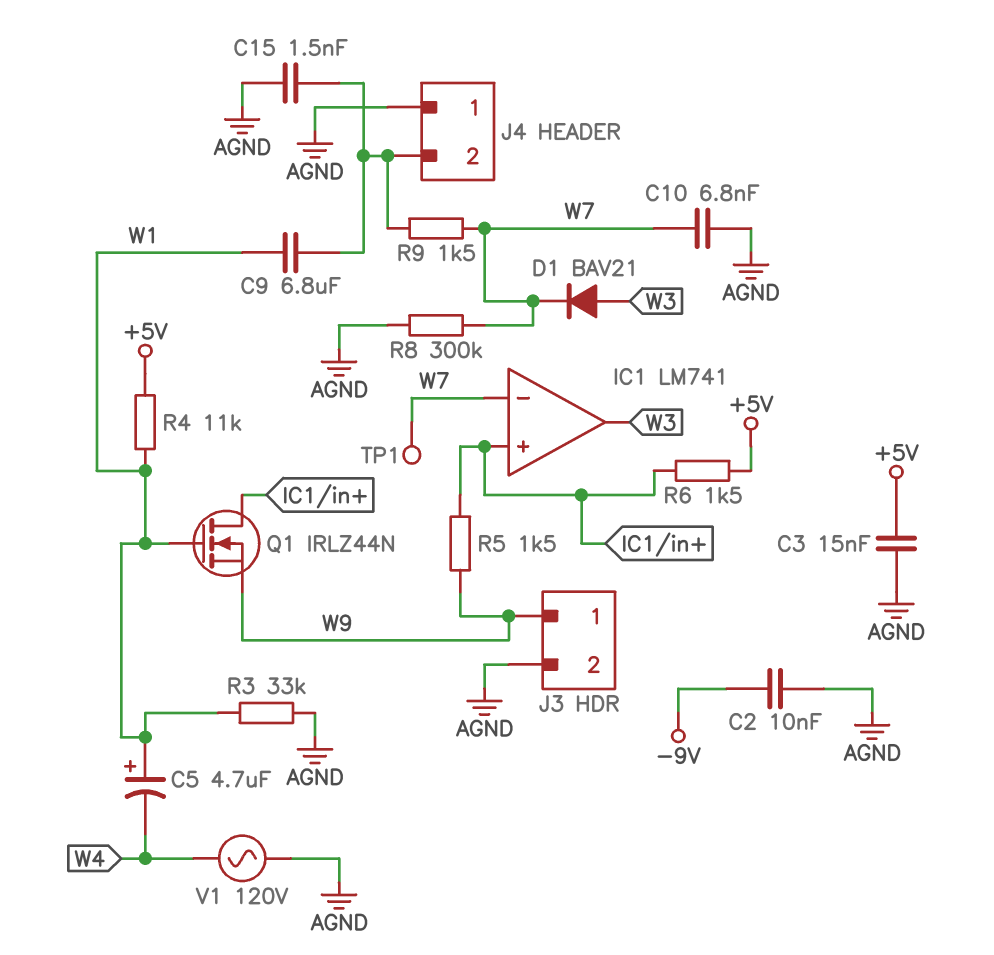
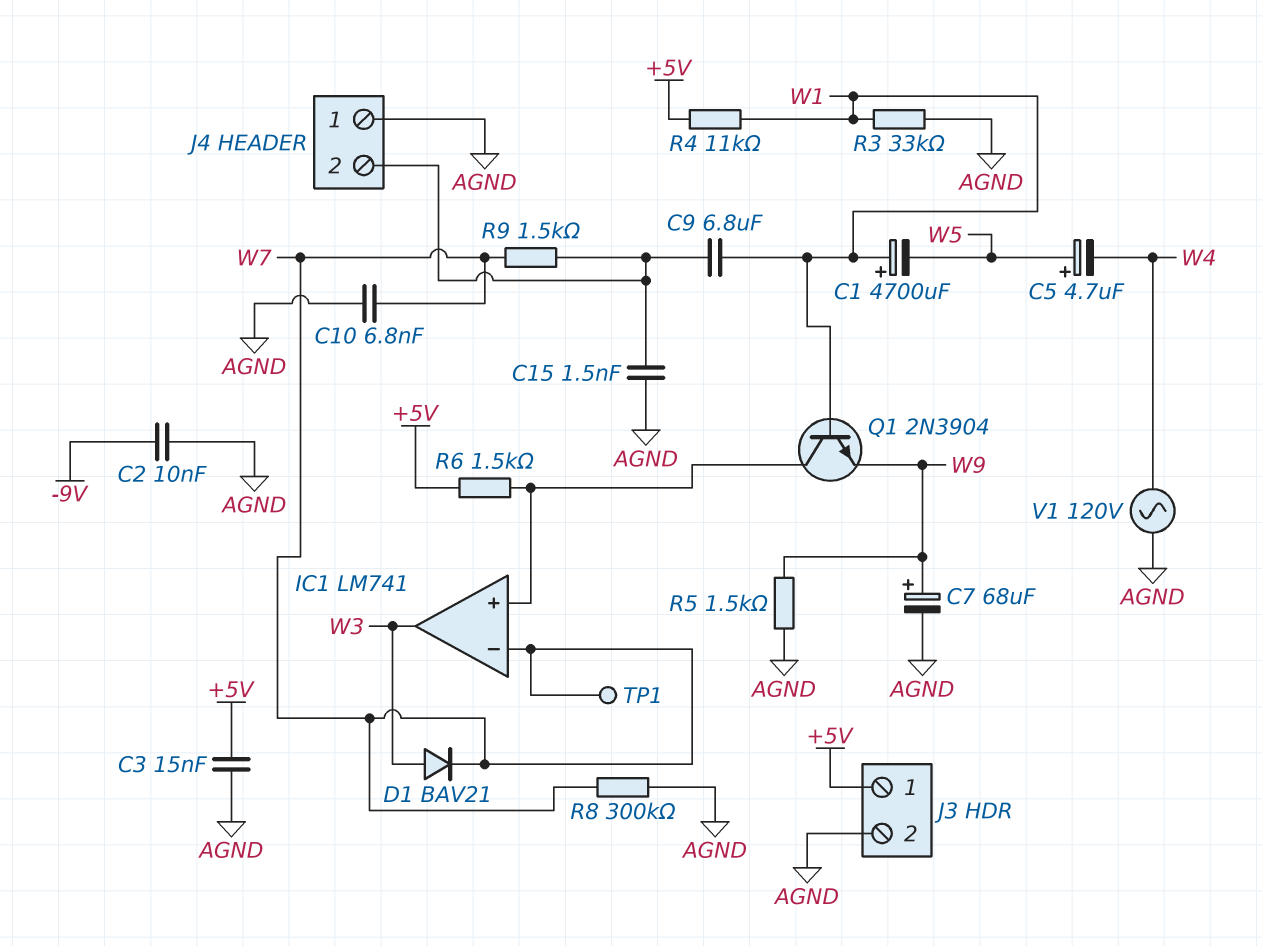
C1: none -> 4700uF (plus W1, minus W5)
C5: 4.7uF (plus W1, minus W4) -> 4.7uF (plus W5, minus W4)
C7: none -> 68uF (plus W9, minus AGND)
J3 pin 1: W9 -> +5V
Q1: NMOS IRLZ44N (G W1, D IC1/in+, S W9) -> NPN 2N3904 (B W1, C IC1/in+, E W9)
R5: 1.5k (IC1/in+, W9) -> 1.5k (AGND, W9)

